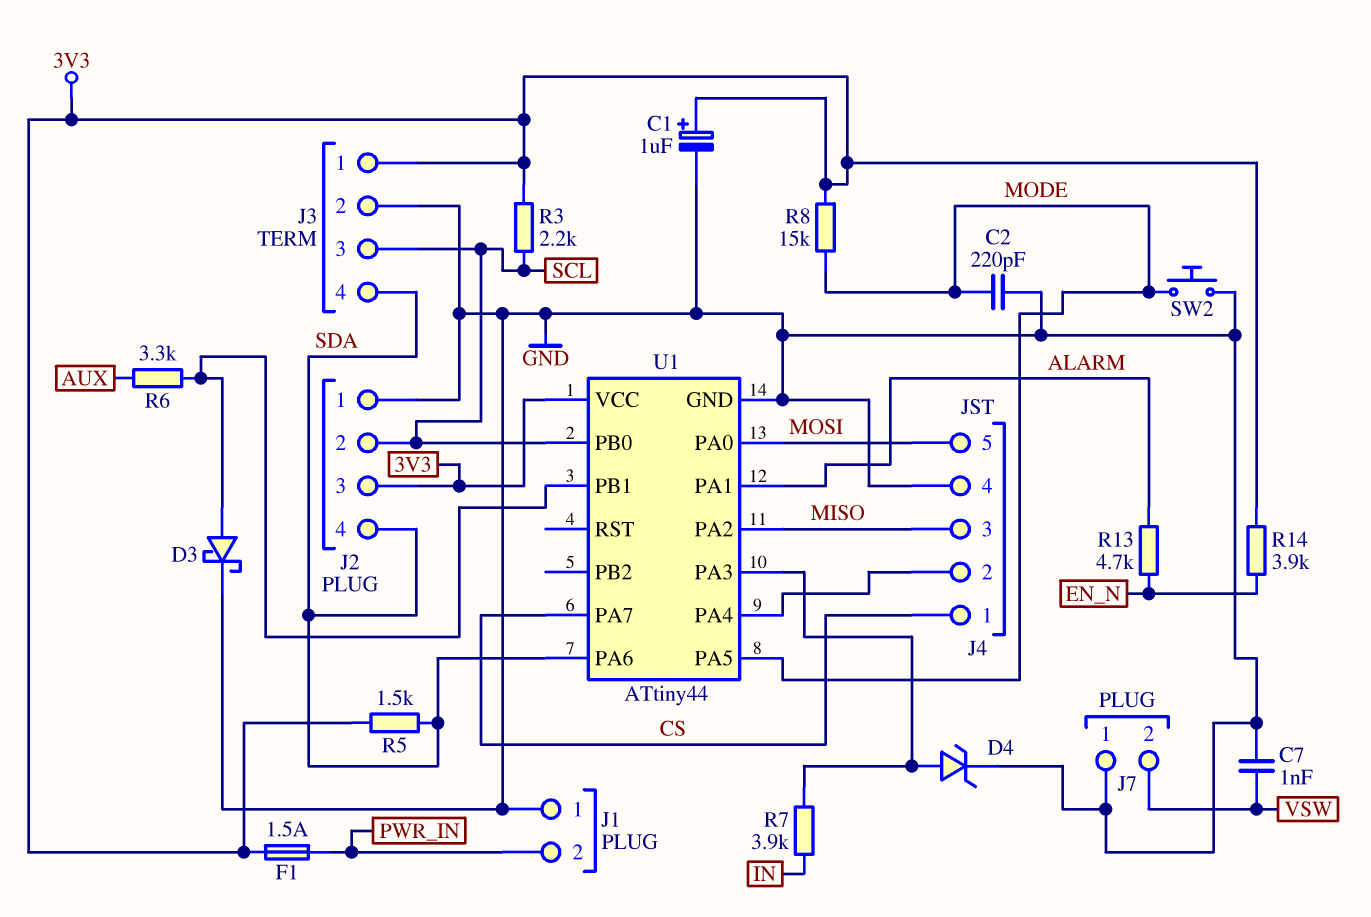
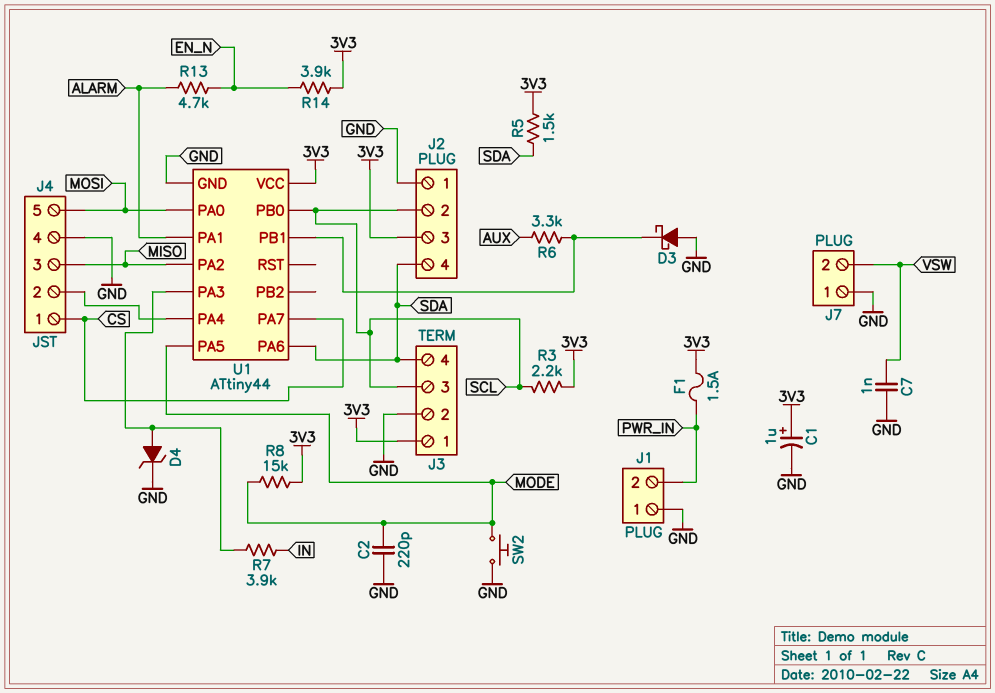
D3: schottky (A U1/PB1, K GND) -> schottky (A GND, K U1/PB1)

